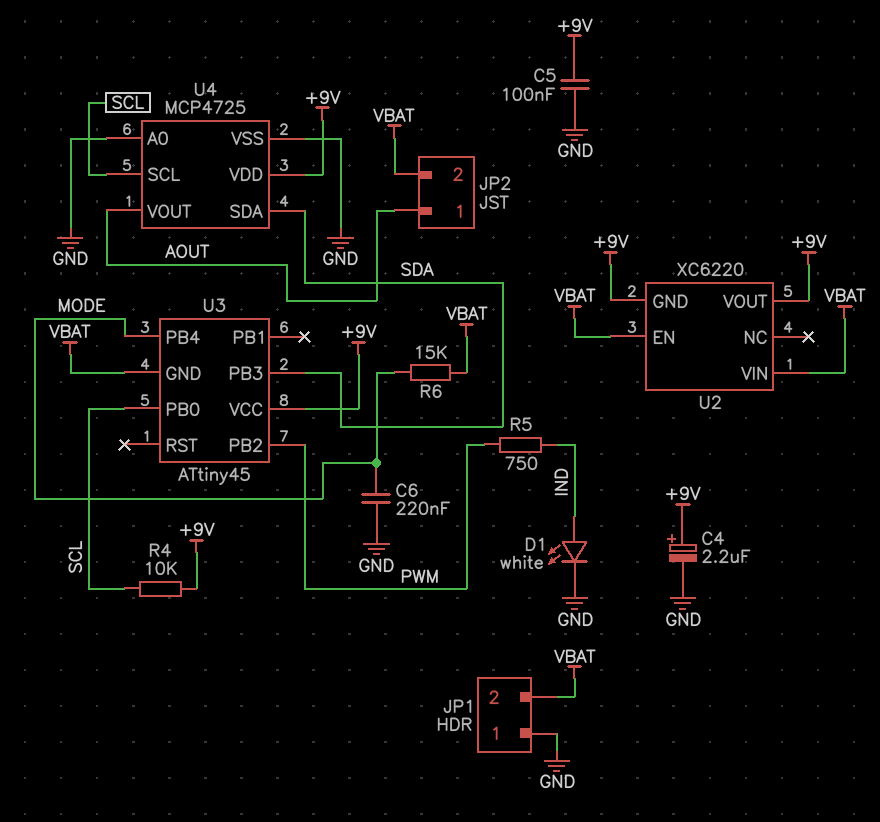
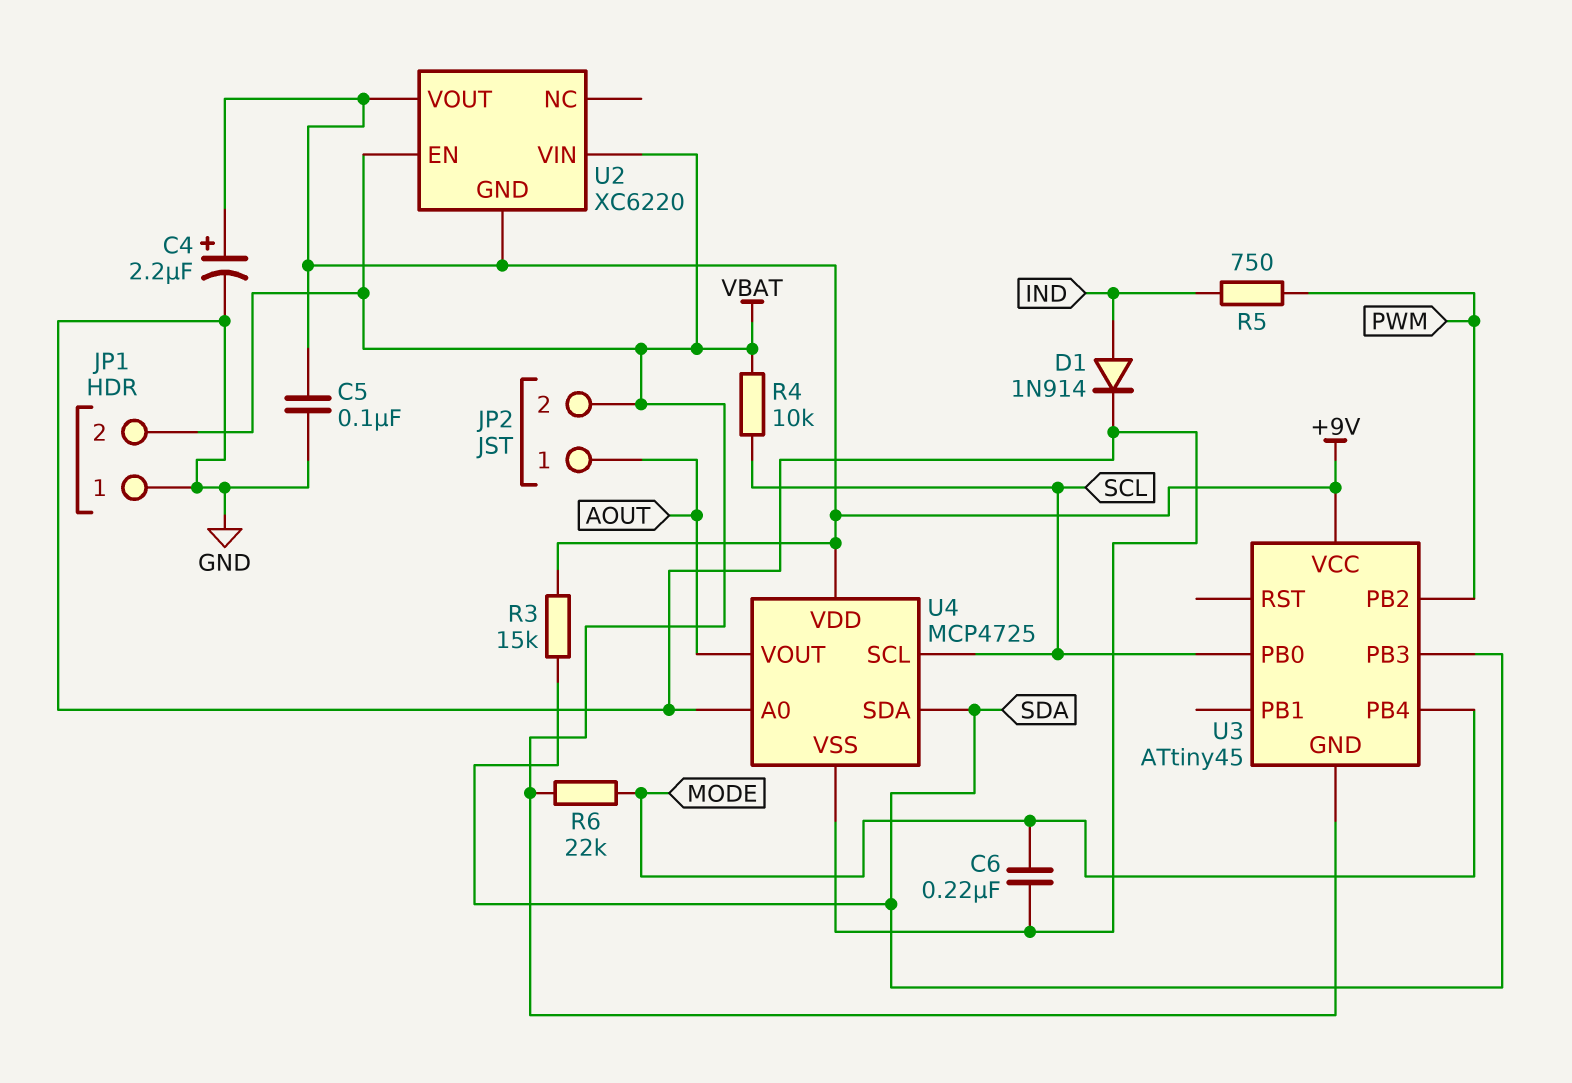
D1: LED white (A IND, K GND) -> diode 1N914 (A IND, K GND)
R3: none -> 15k (+9V, SDA)
R4: 10k (+9V, SCL) -> 10k (SCL, VBAT)
R6: 15k (MODE, VBAT) -> 22k (MODE, VBAT)

